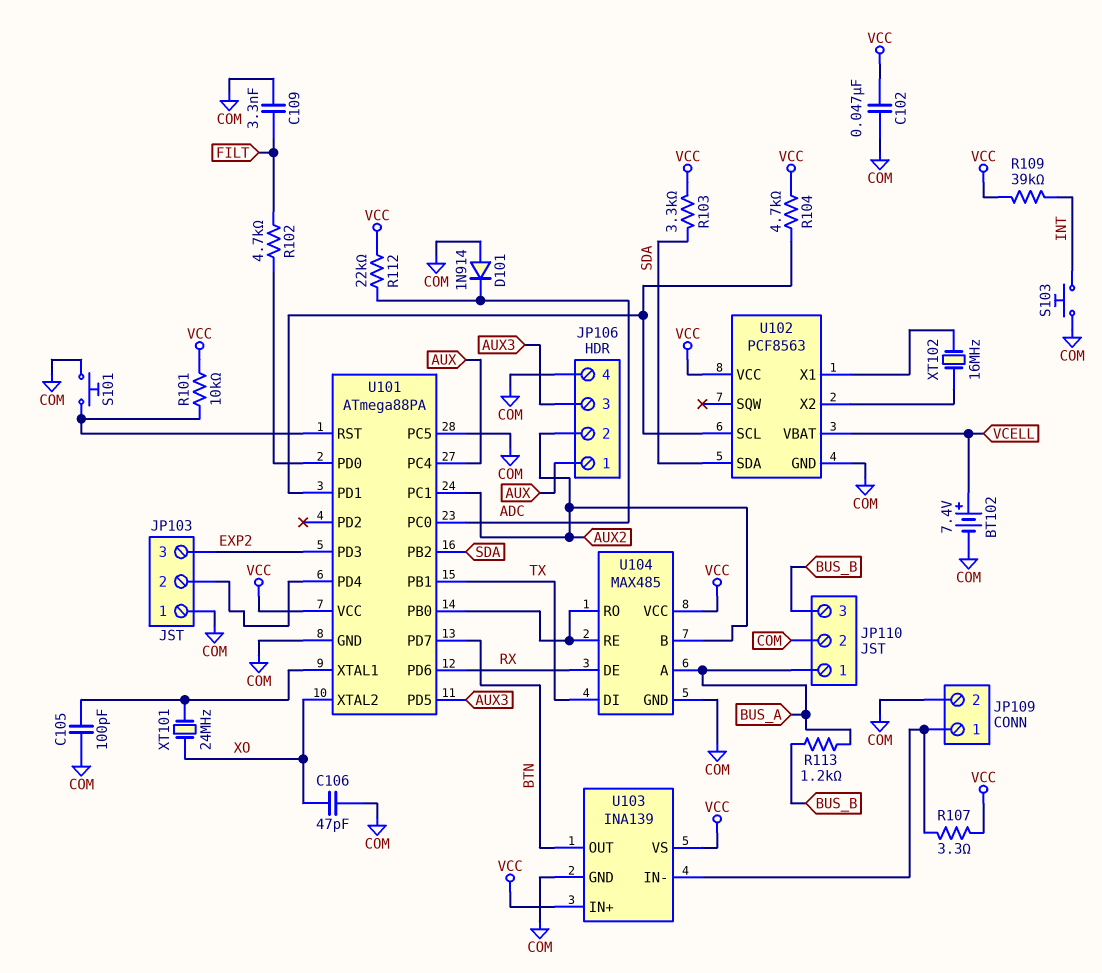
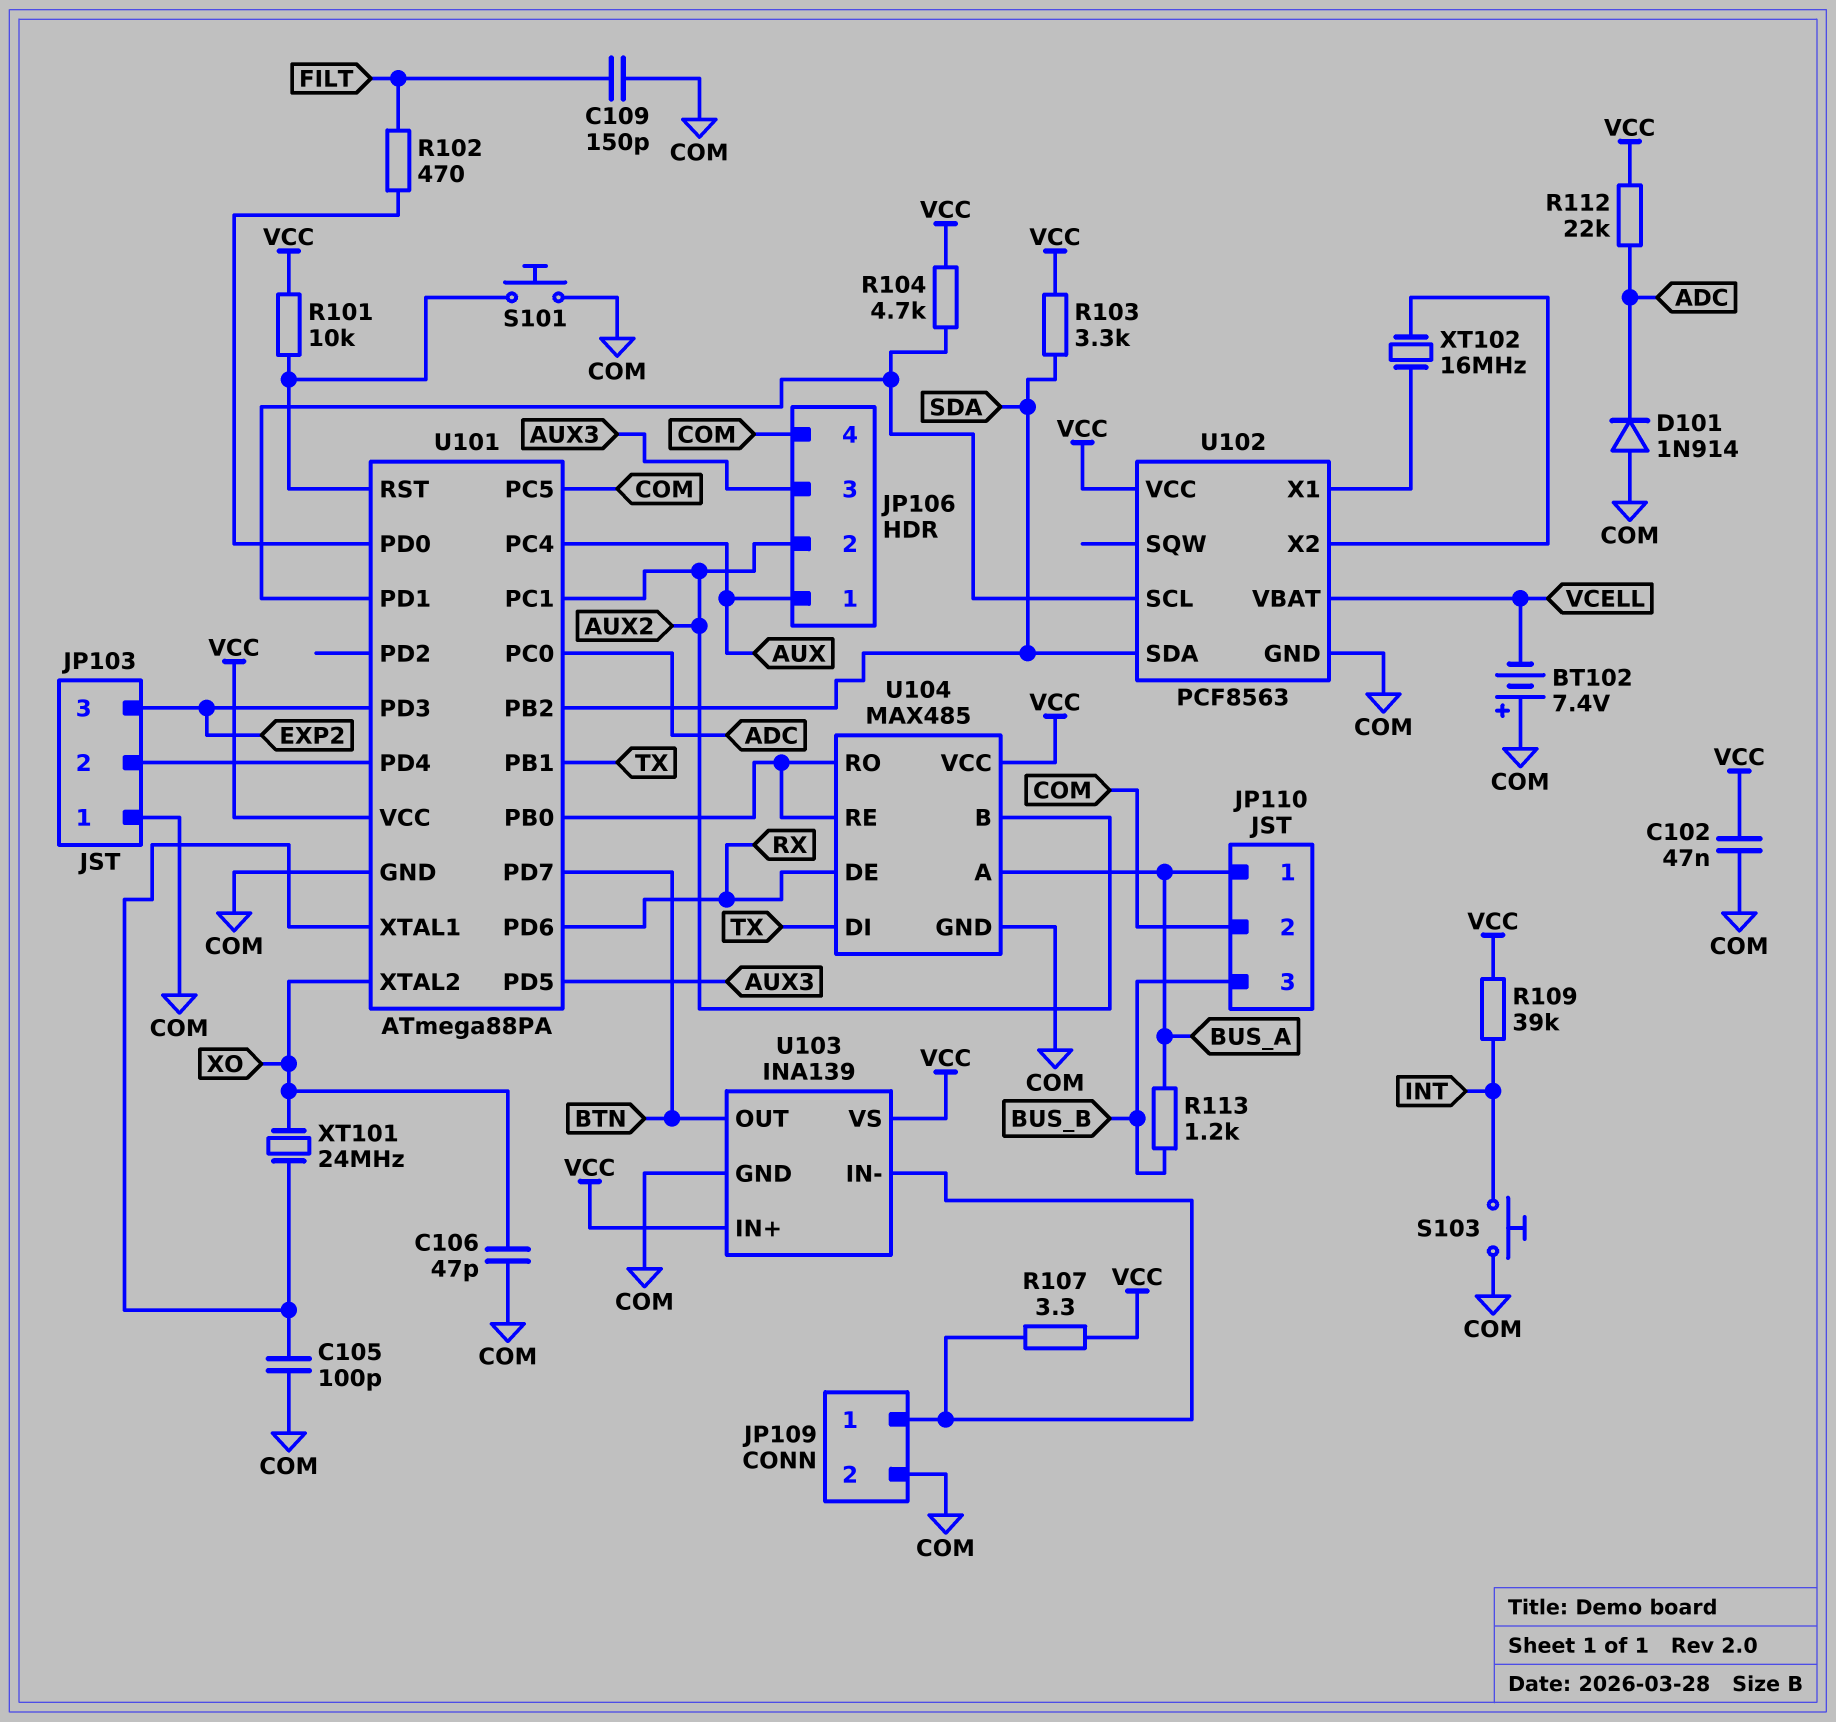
BT102: 7.4V (plus VCELL, minus COM) -> 7.4V (plus COM, minus VCELL)
C109: 3.3nF (COM, FILT) -> 150pF (COM, FILT)
R102: 4.7k (FILT, U101/PD0) -> 470 (FILT, U101/PD0)

